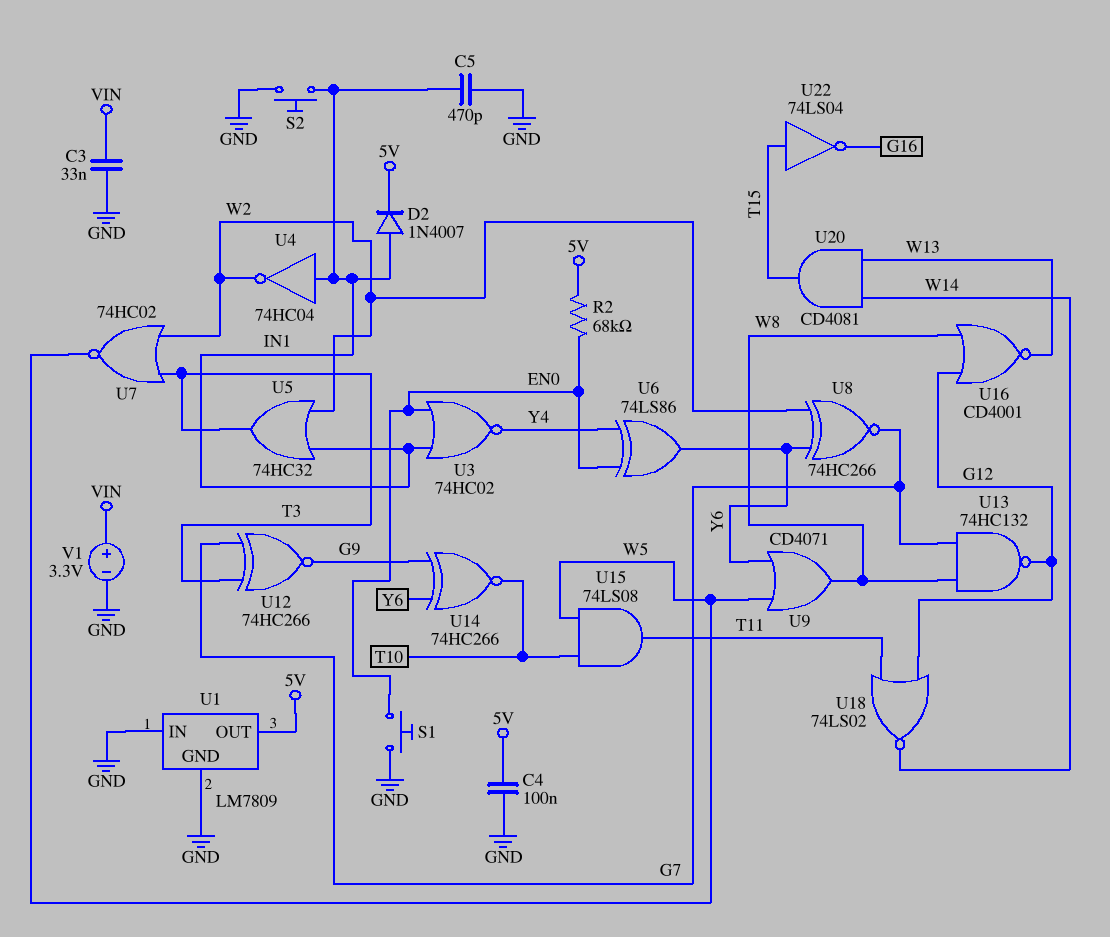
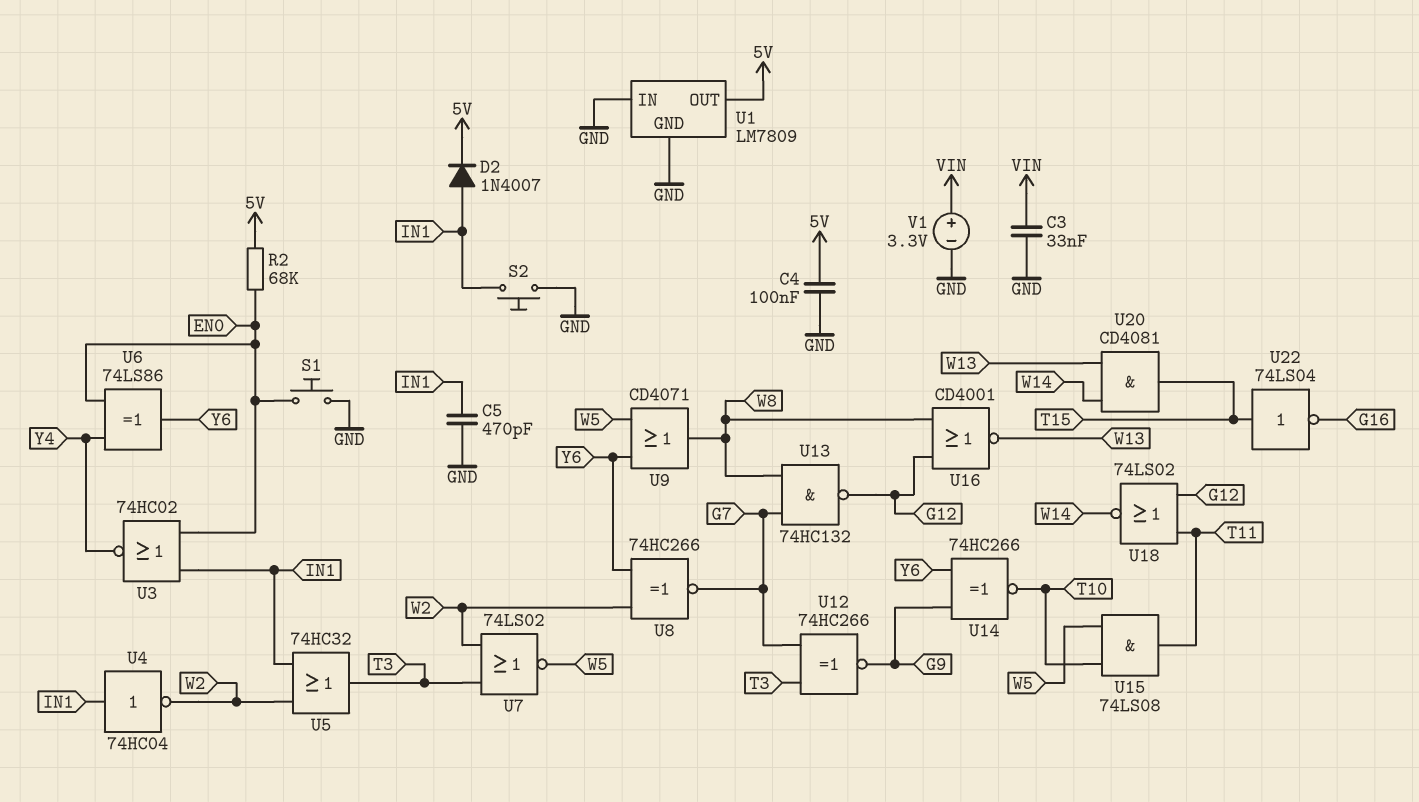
U7: NOR 74HC02 (in T3, in W2, out W5) -> NOR 74LS02 (in T3, in W2, out W5)

